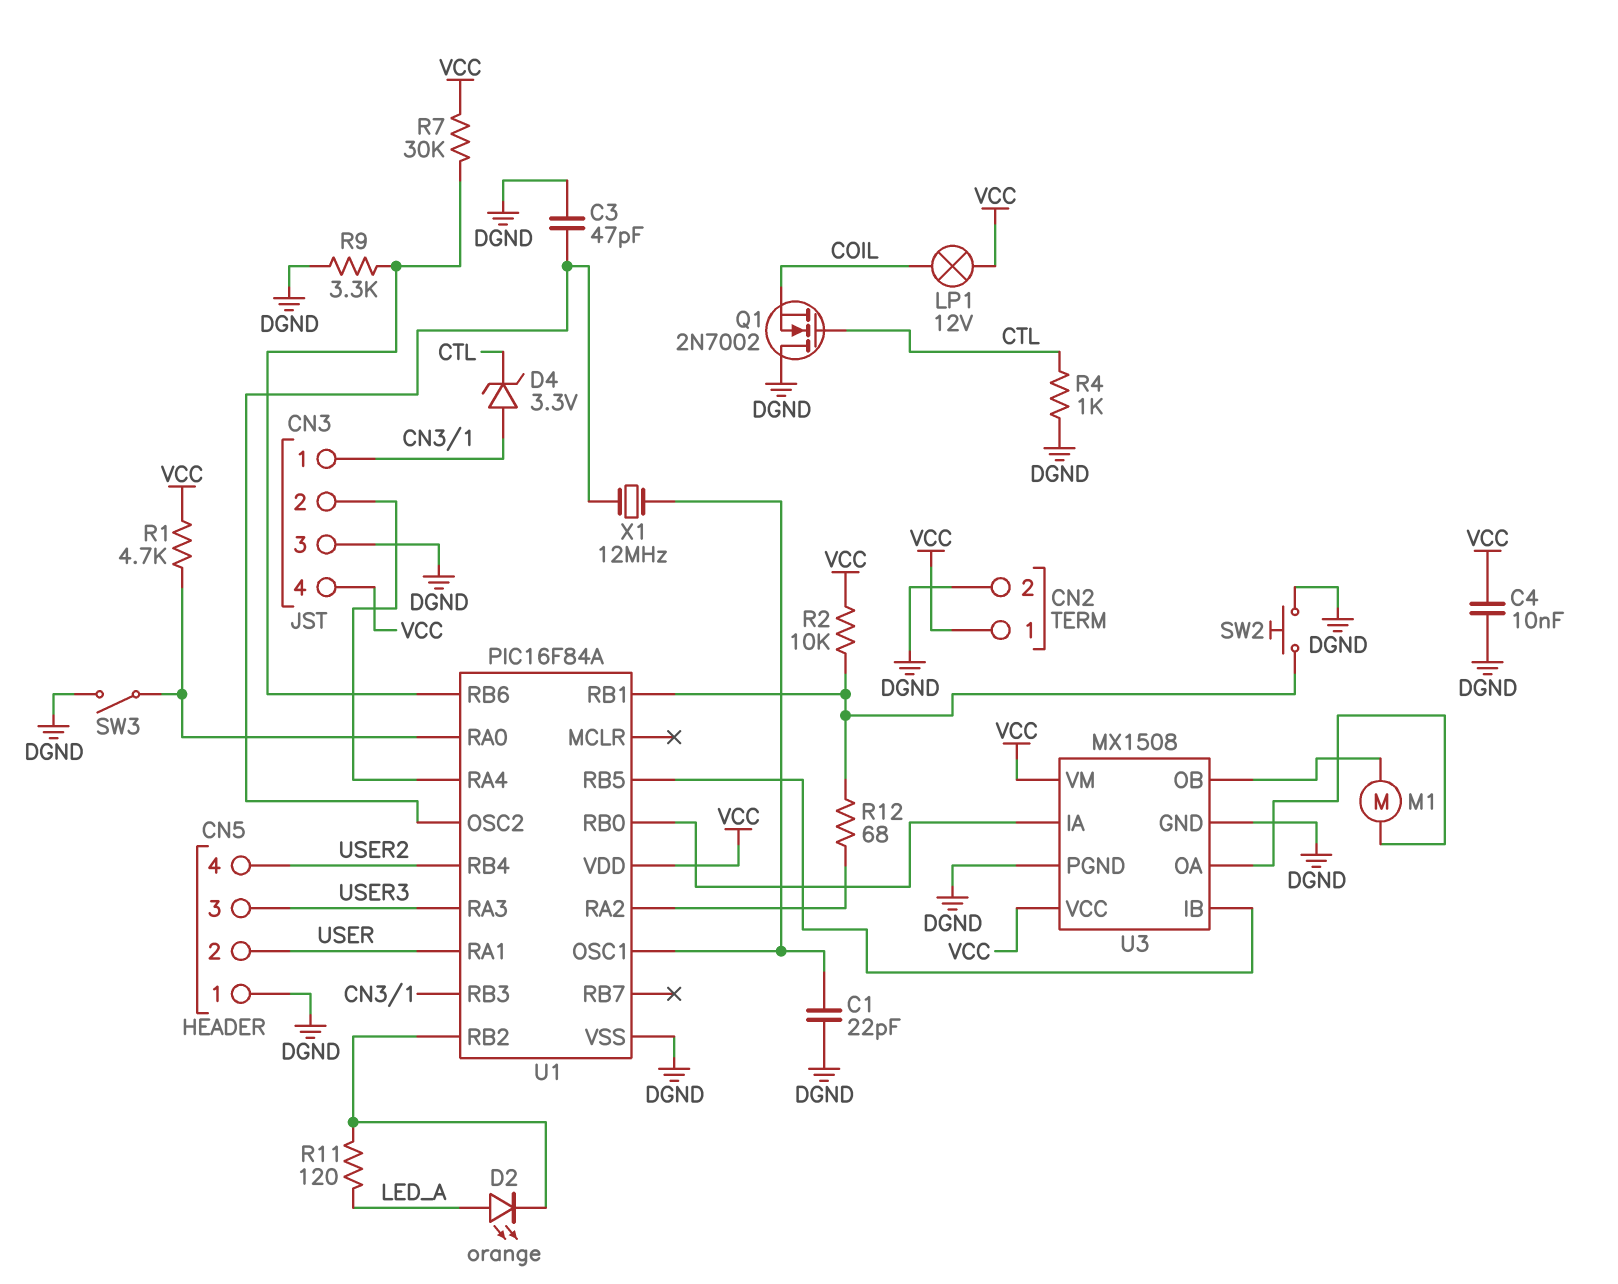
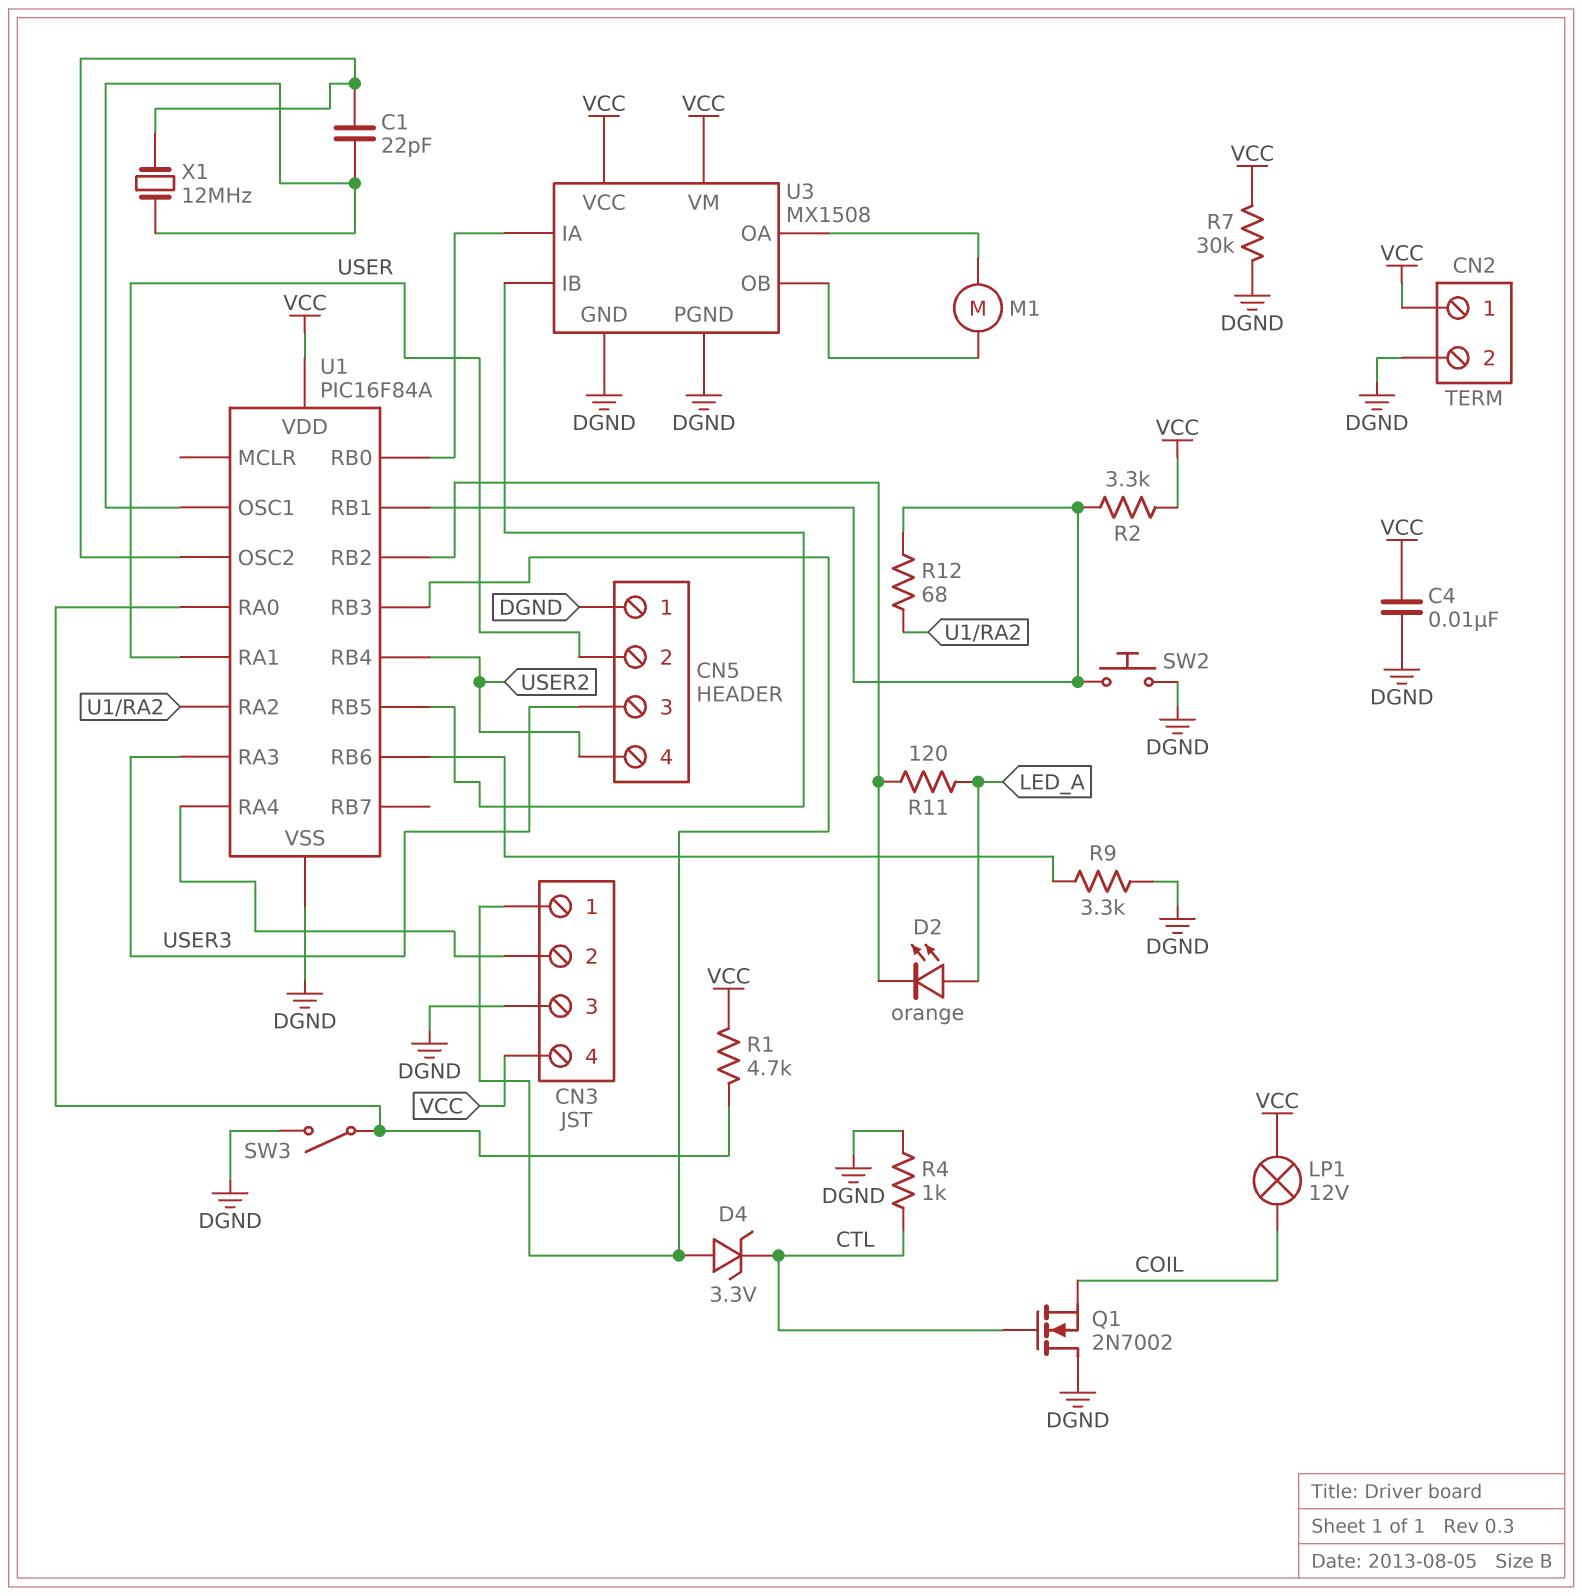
C1: 22pF (DGND, U1/OSC1) -> 22pF (U1/OSC1, U1/OSC2)
C3: 47pF (DGND, U1/OSC2) -> none
R2: 10k (U1/RB1, VCC) -> 3.3k (U1/RB1, VCC)
R7: 30k (U1/RB6, VCC) -> 30k (DGND, VCC)

